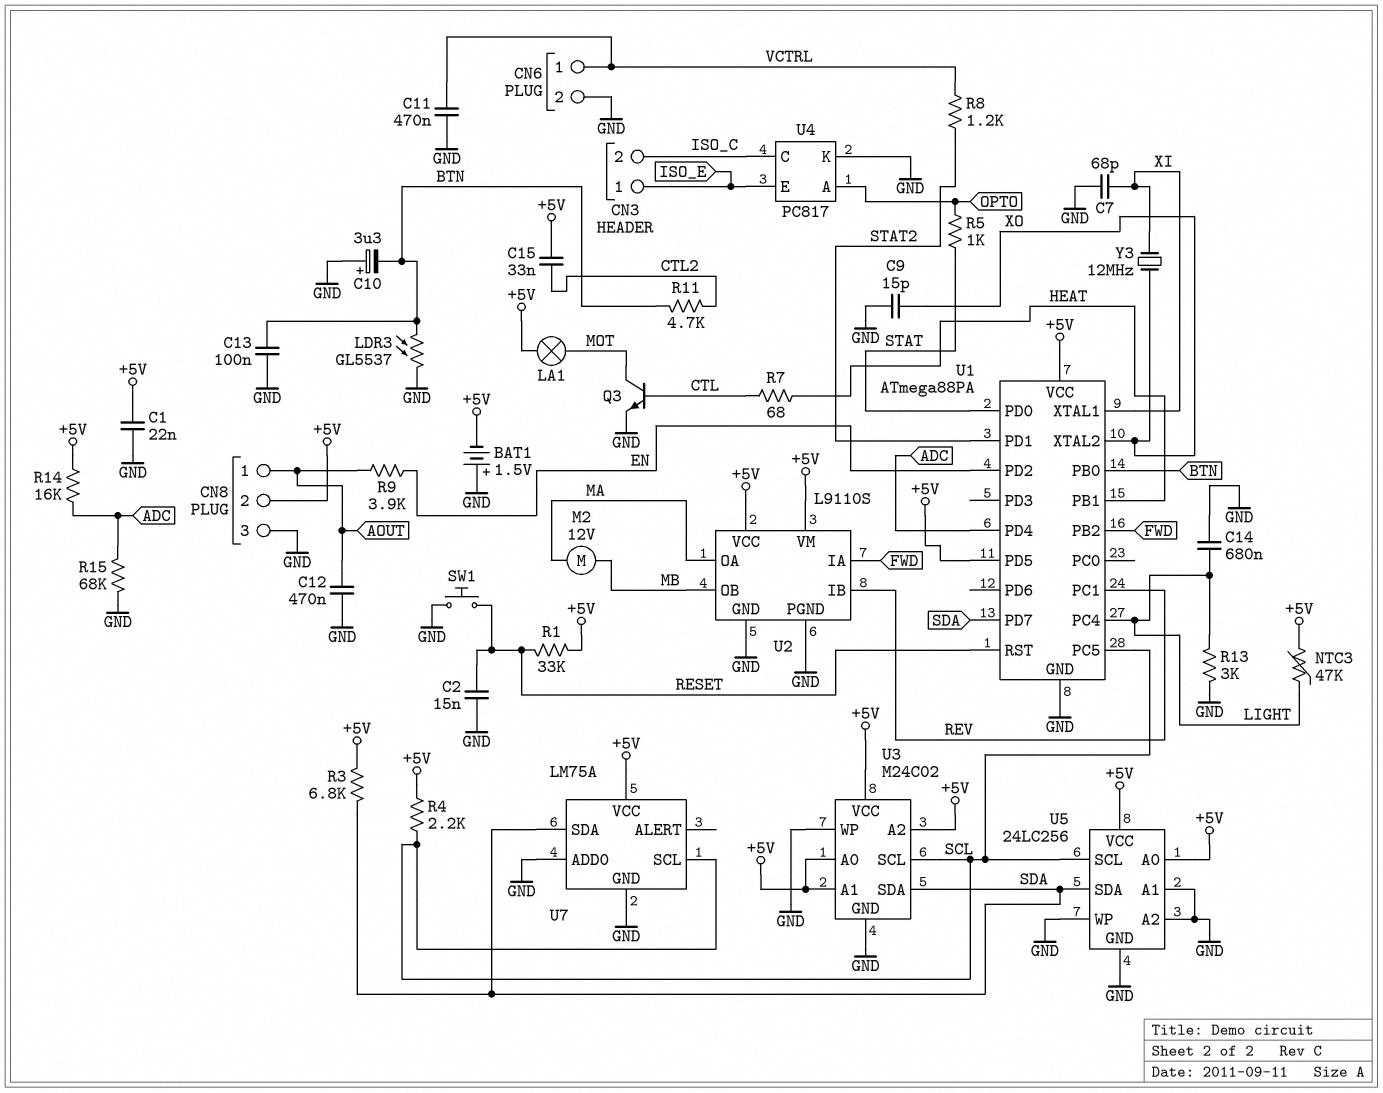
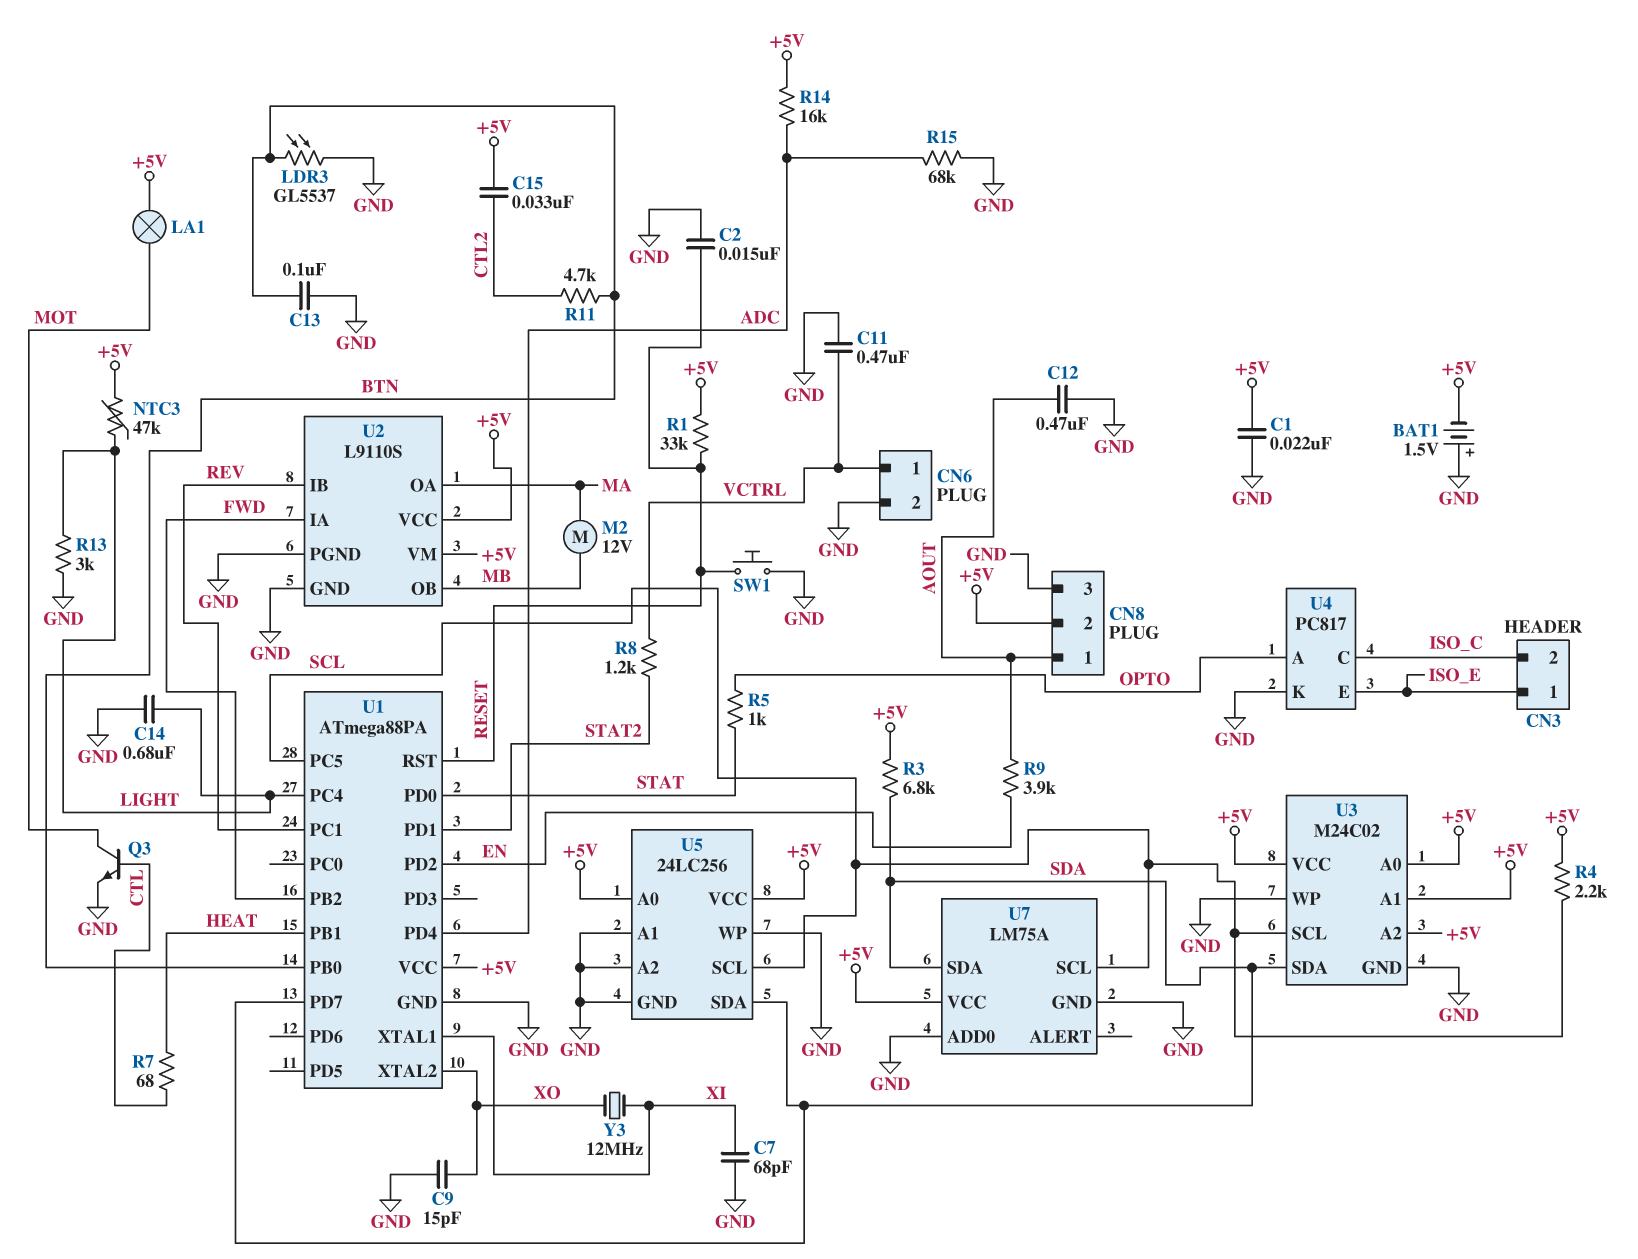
C10: 3.3uF (plus GND, minus BTN) -> none
U1 pin PD5: +5V -> none

